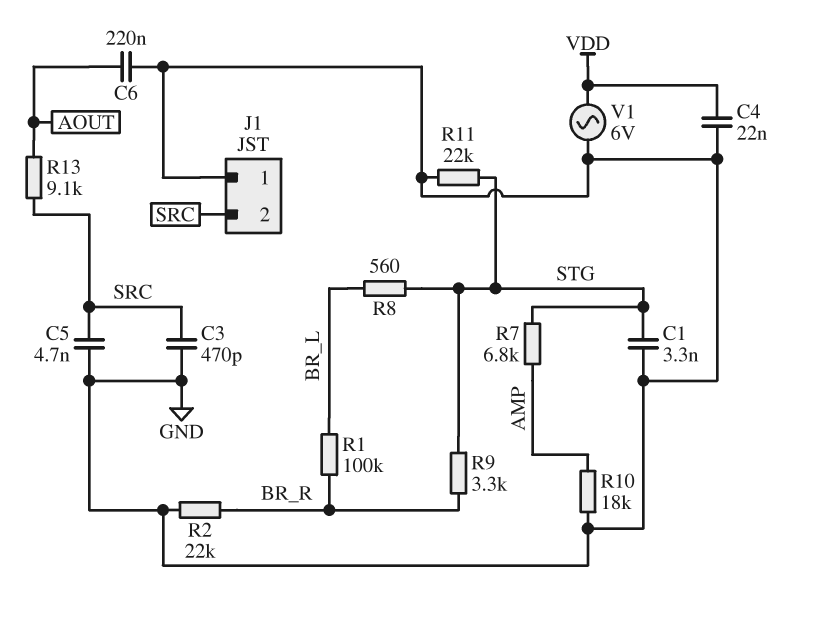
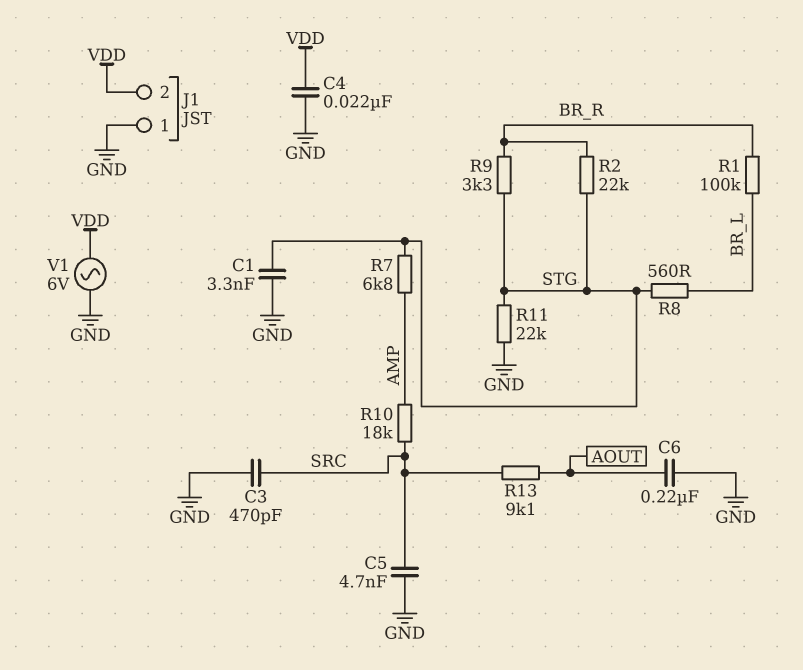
J1 pin 2: SRC -> VDD
R2: 22k (BR_R, GND) -> 22k (BR_R, STG)
R10: 18k (AMP, GND) -> 18k (AMP, SRC)

